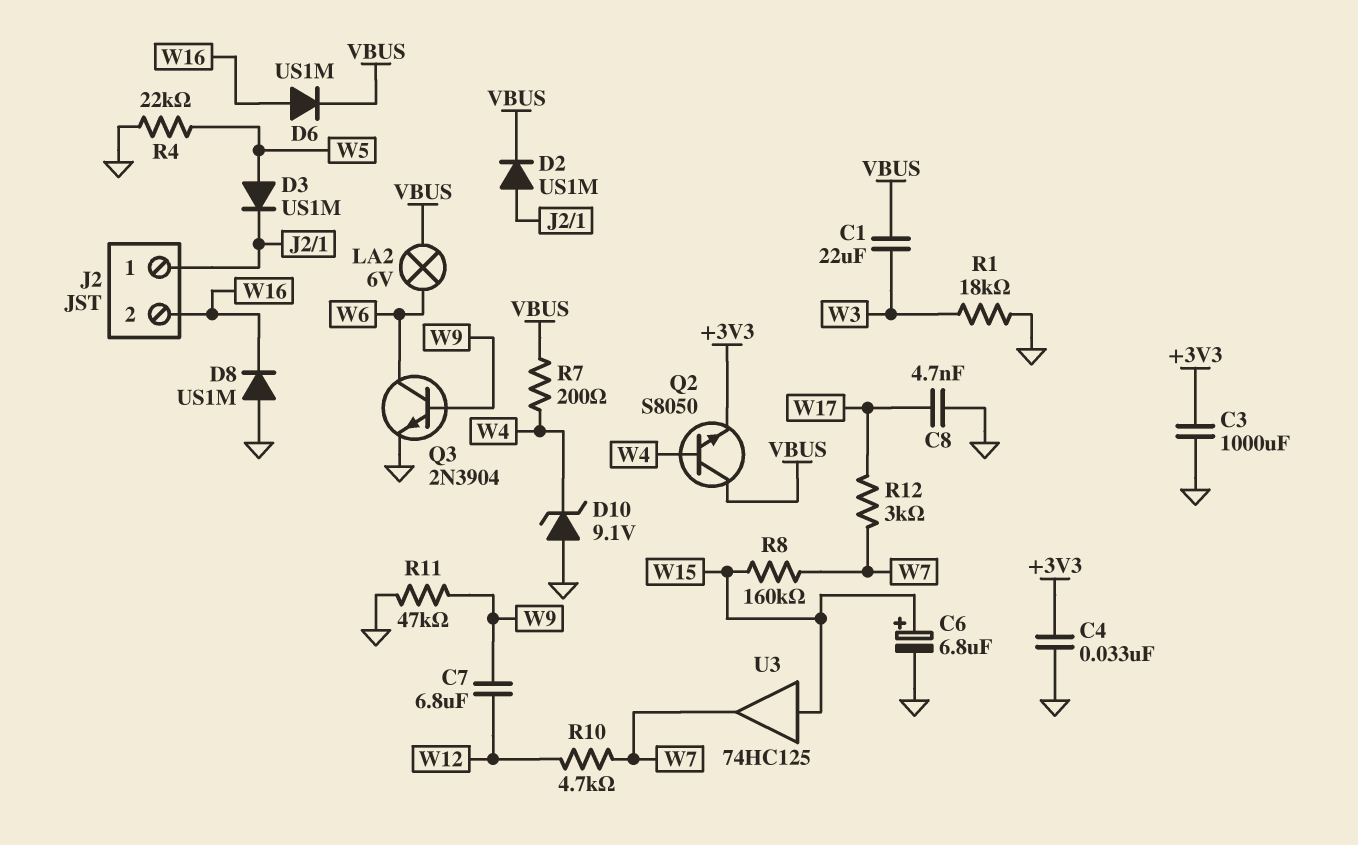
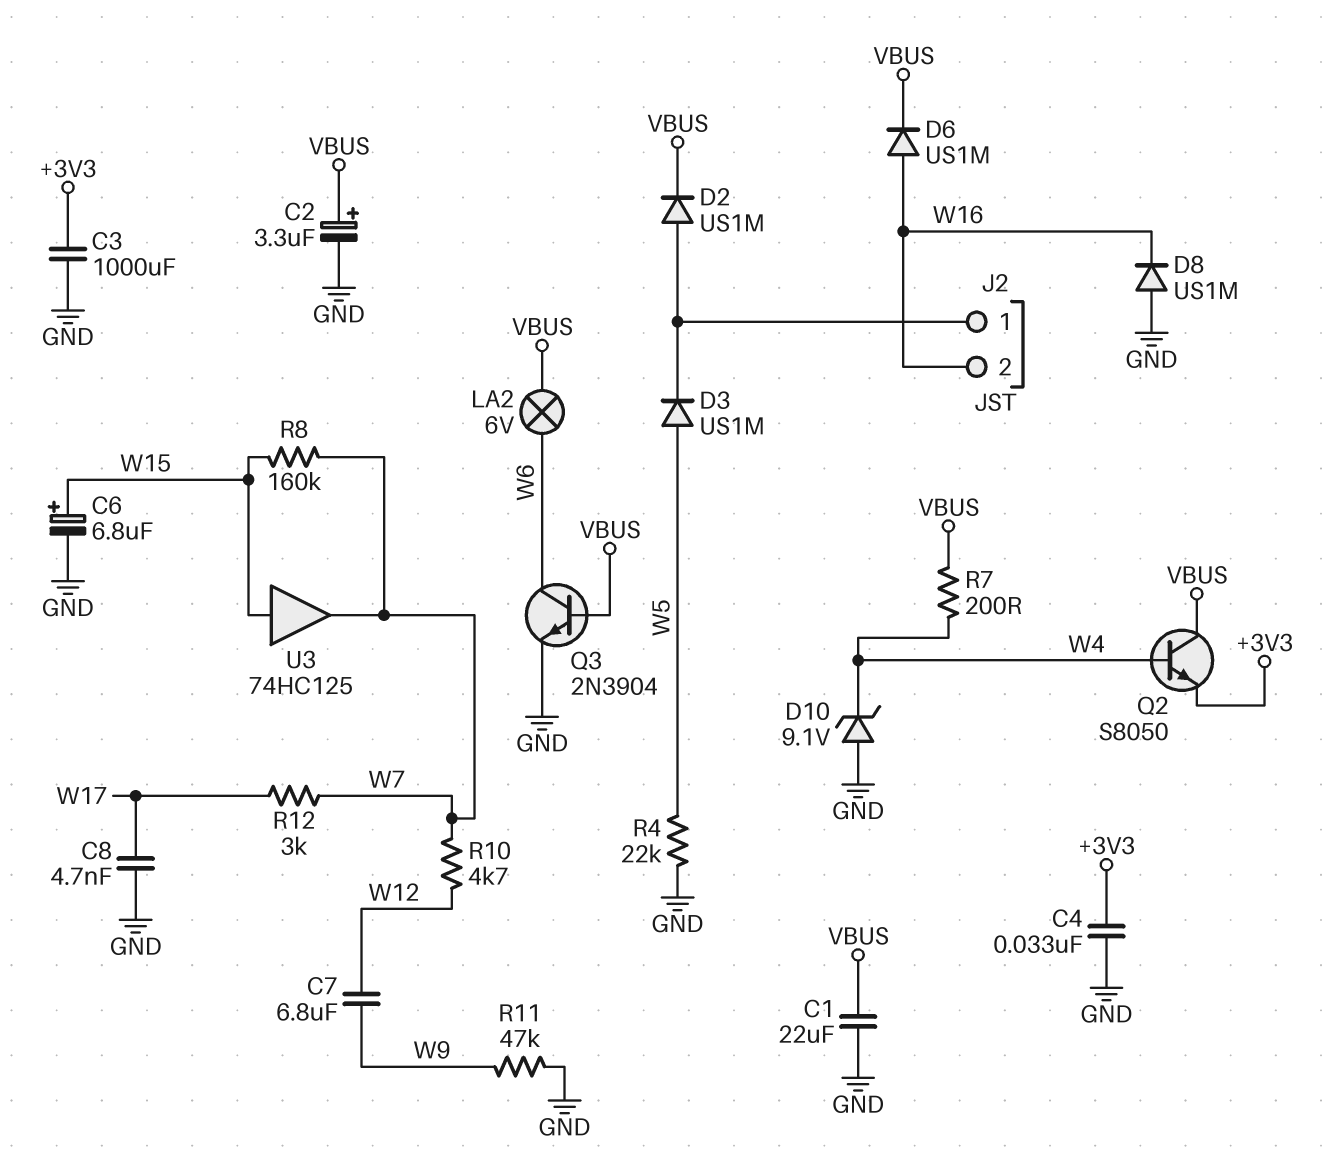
C1: 22uF (VBUS, W3) -> 22uF (GND, VBUS)
C2: none -> 3.3uF (plus VBUS, minus GND)
Q3: NPN 2N3904 (B W9, C W6, E GND) -> NPN 2N3904 (B VBUS, C W6, E GND)
R1: 18k (GND, W3) -> none

